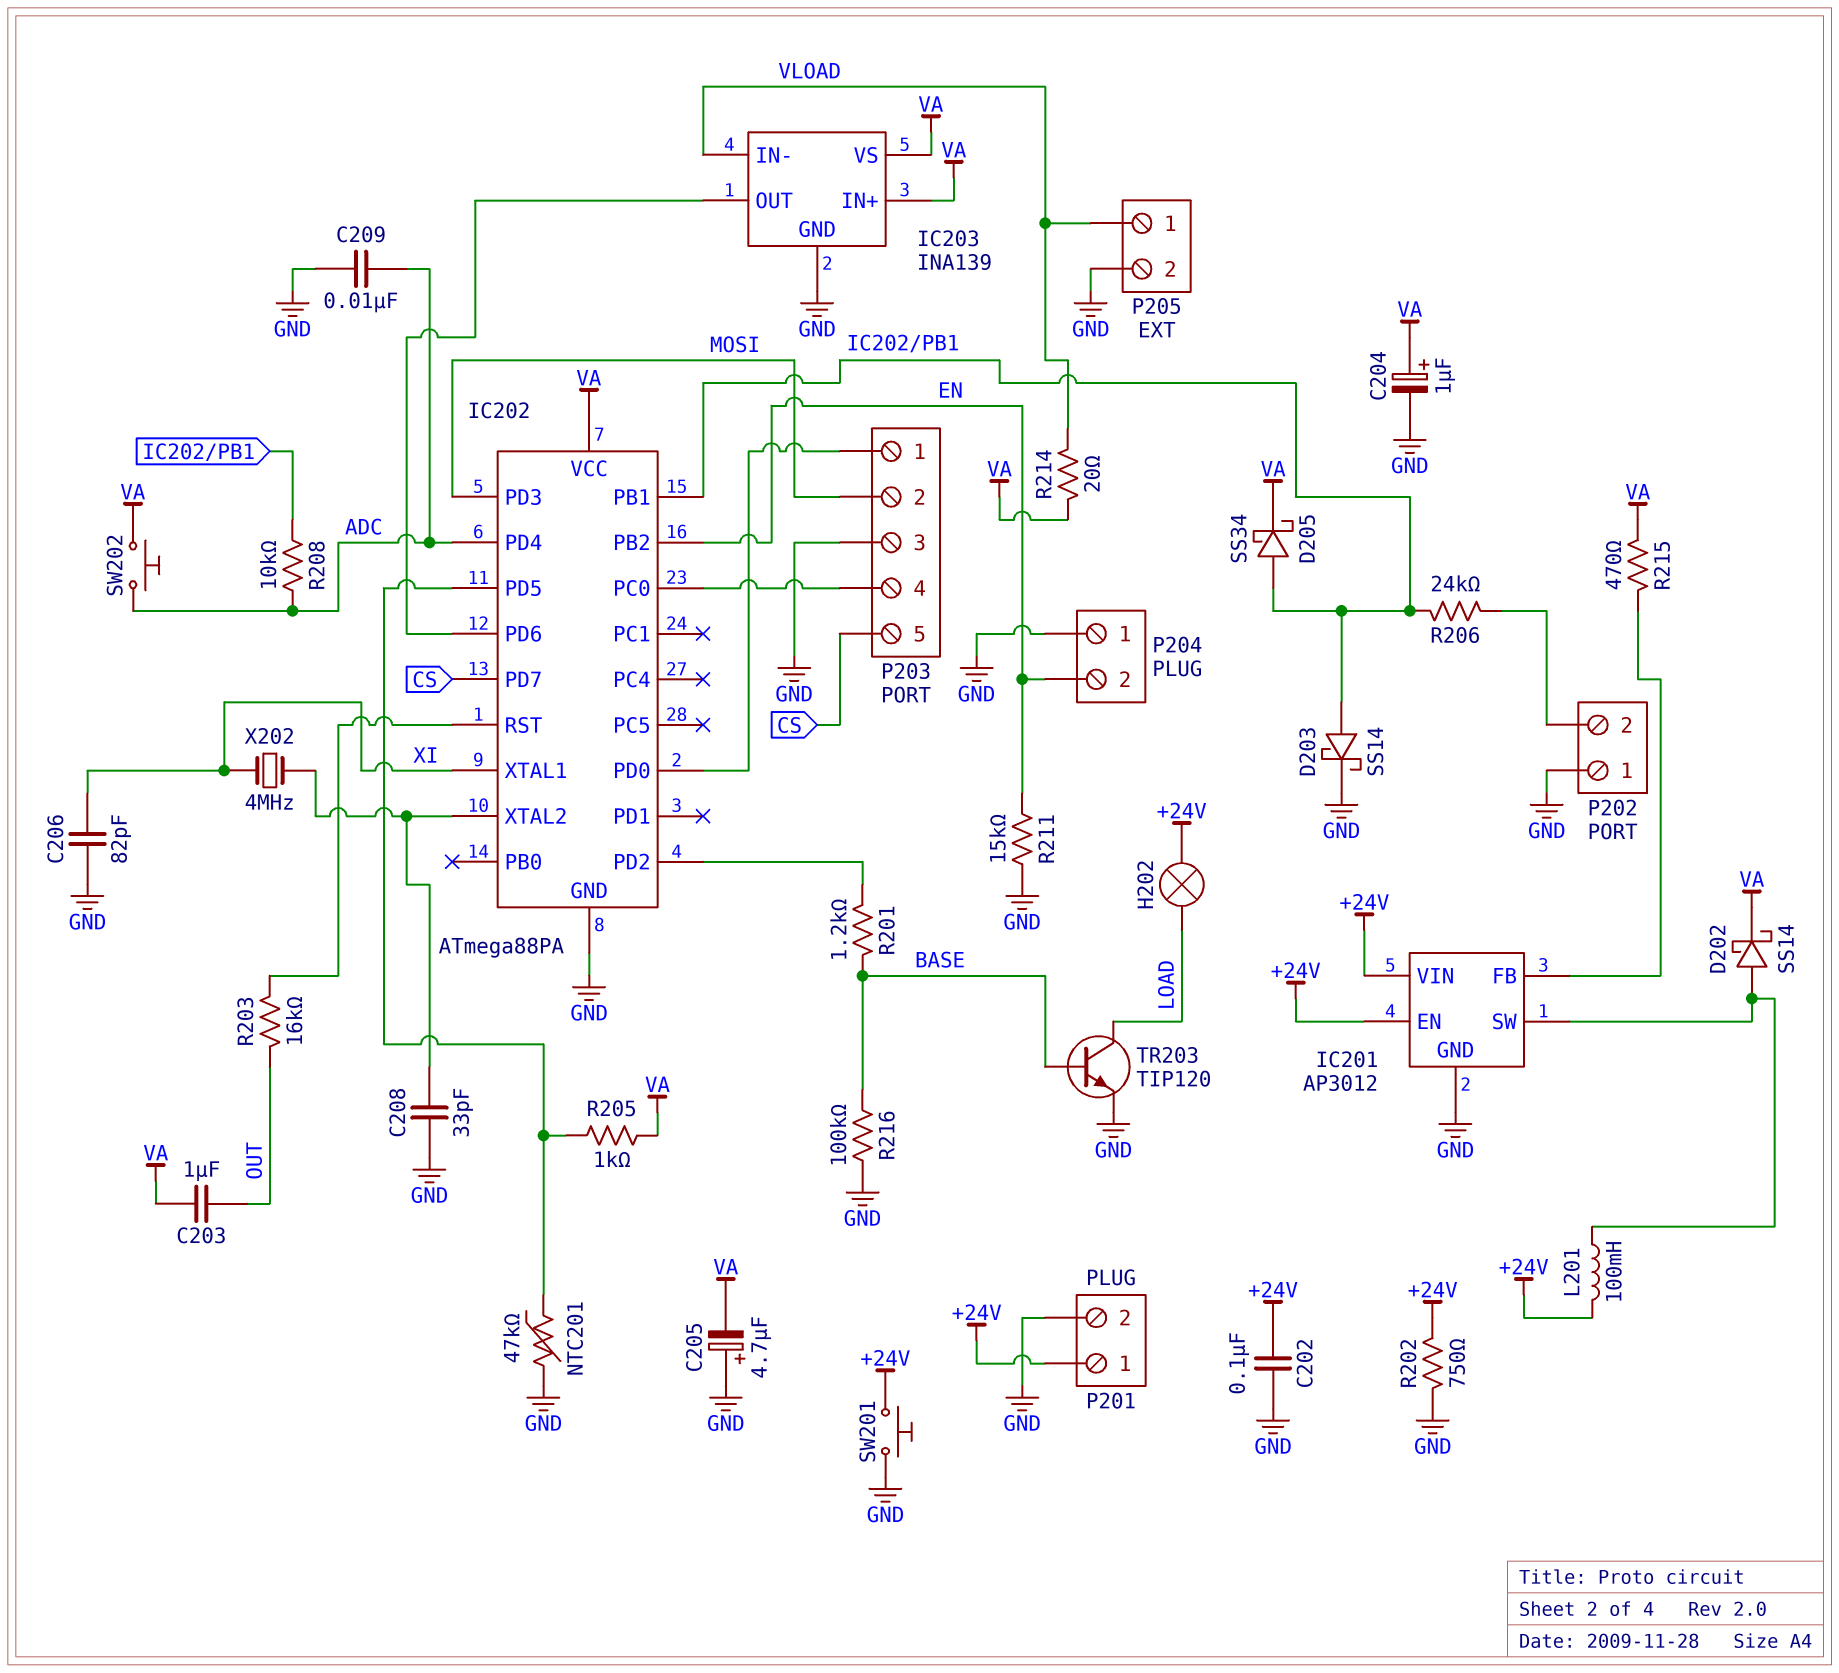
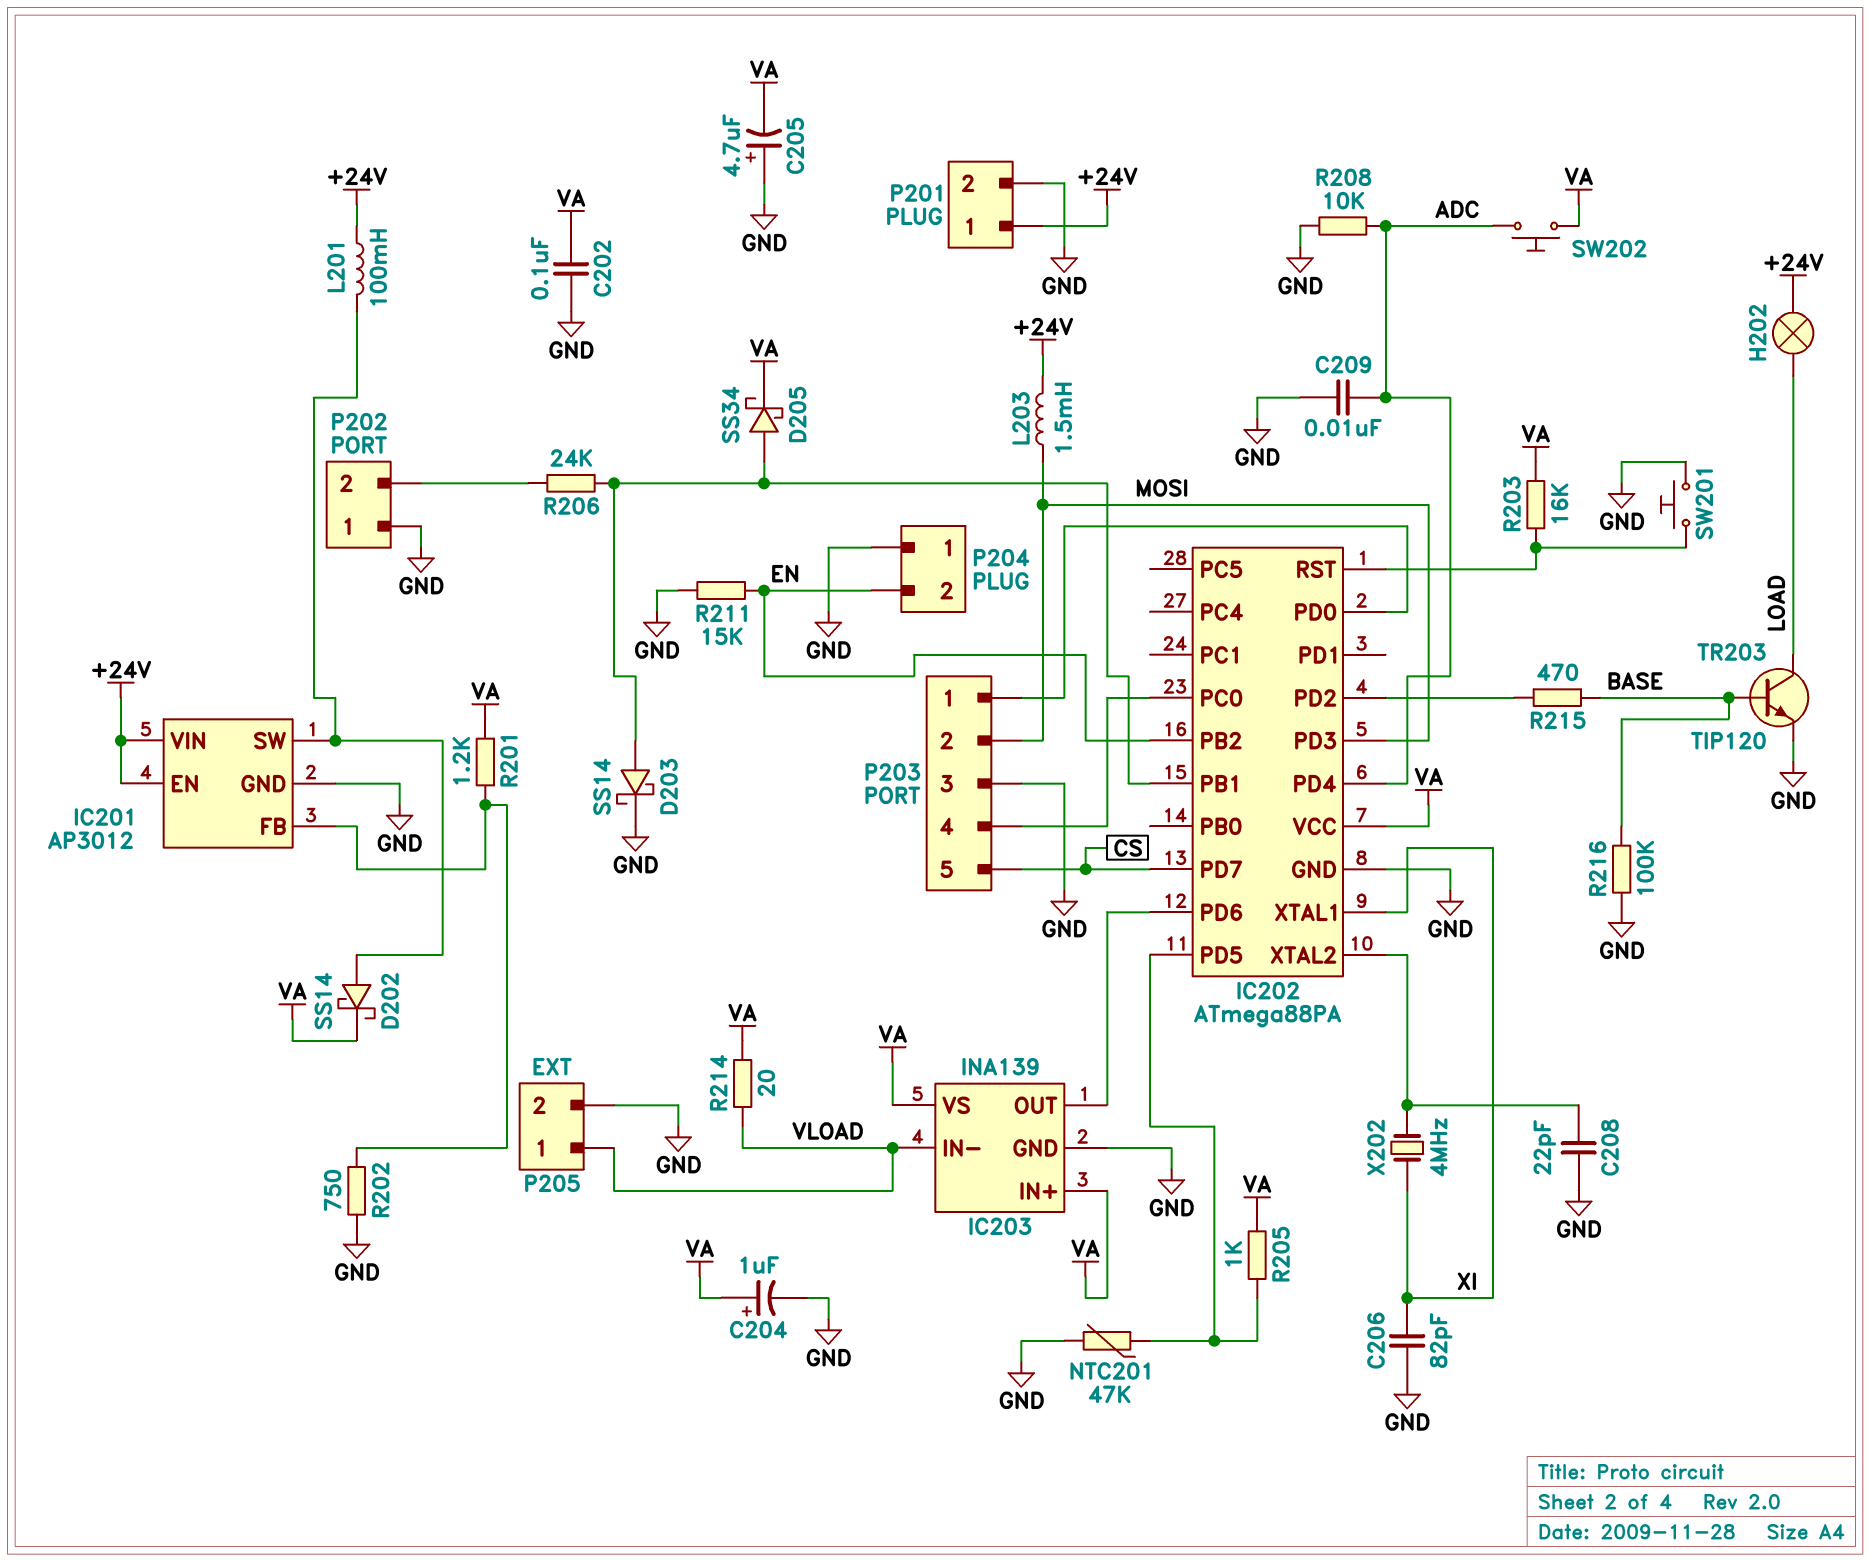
C202: 100nF (+24V, GND) -> 100nF (GND, VA)
C203: 1uF (OUT, VA) -> none
C208: 33pF (GND, IC202/XTAL2) -> 22pF (GND, IC202/XTAL2)
L203: none -> 1.5mH (+24V, MOSI)
R201: 1.2k (BASE, IC202/PD2) -> 1.2k (IC201/FB, VA)
R202: 750 (+24V, GND) -> 750 (GND, IC201/FB)
R203: 16k (IC202/RST, OUT) -> 16k (IC202/RST, VA)
R208: 10k (ADC, IC202/PB1) -> 10k (ADC, GND)
R215: 470 (IC201/FB, VA) -> 470 (BASE, IC202/PD2)
SW201: button (+24V, GND) -> button (GND, IC202/RST)

